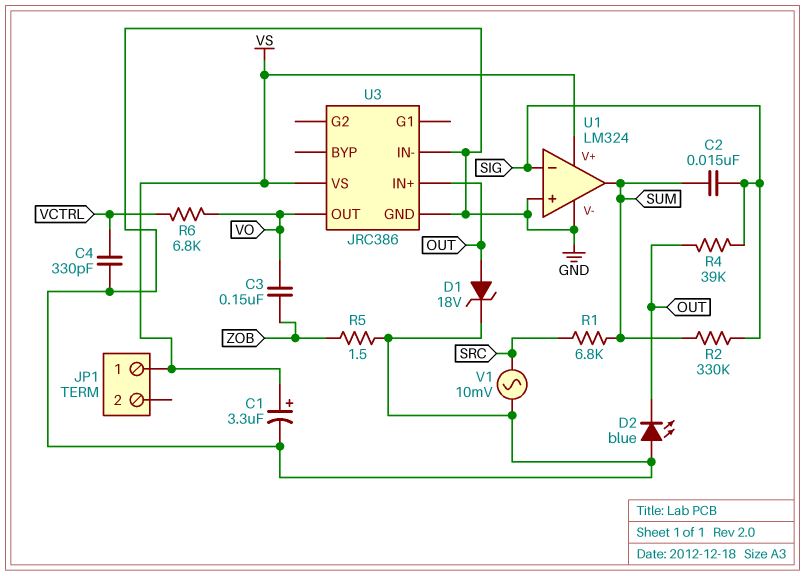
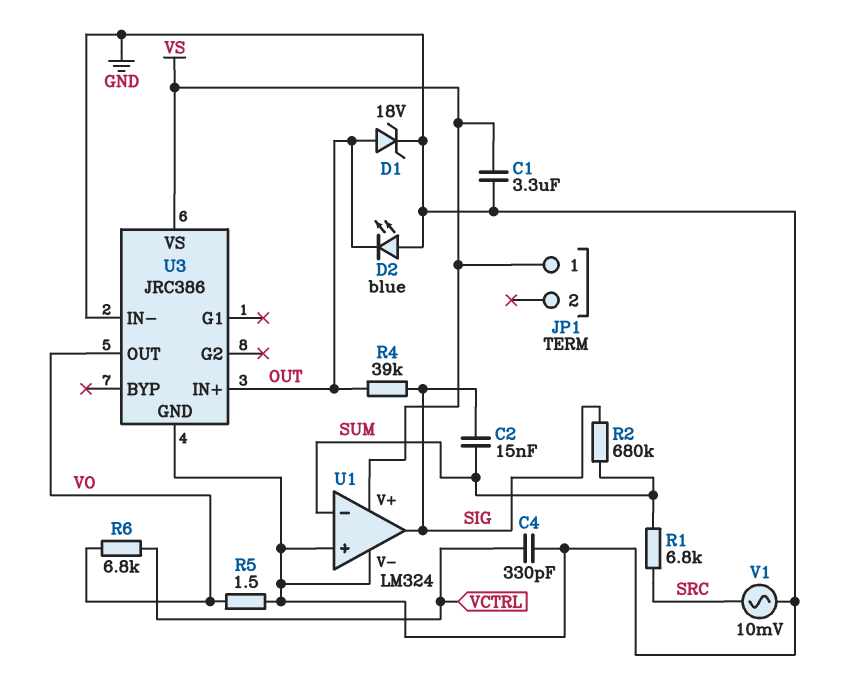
C1: 3.3uF (plus VS, minus GND) -> 3.3uF (GND, VS)
C3: 150nF (VO, ZOB) -> none
R2: 330k (SIG, SUM) -> 680k (SIG, SUM)
R5: 1.5 (GND, ZOB) -> 1.5 (GND, VO)
U1 pin in-: SIG -> SUM
U1 pin out: SUM -> SIG

